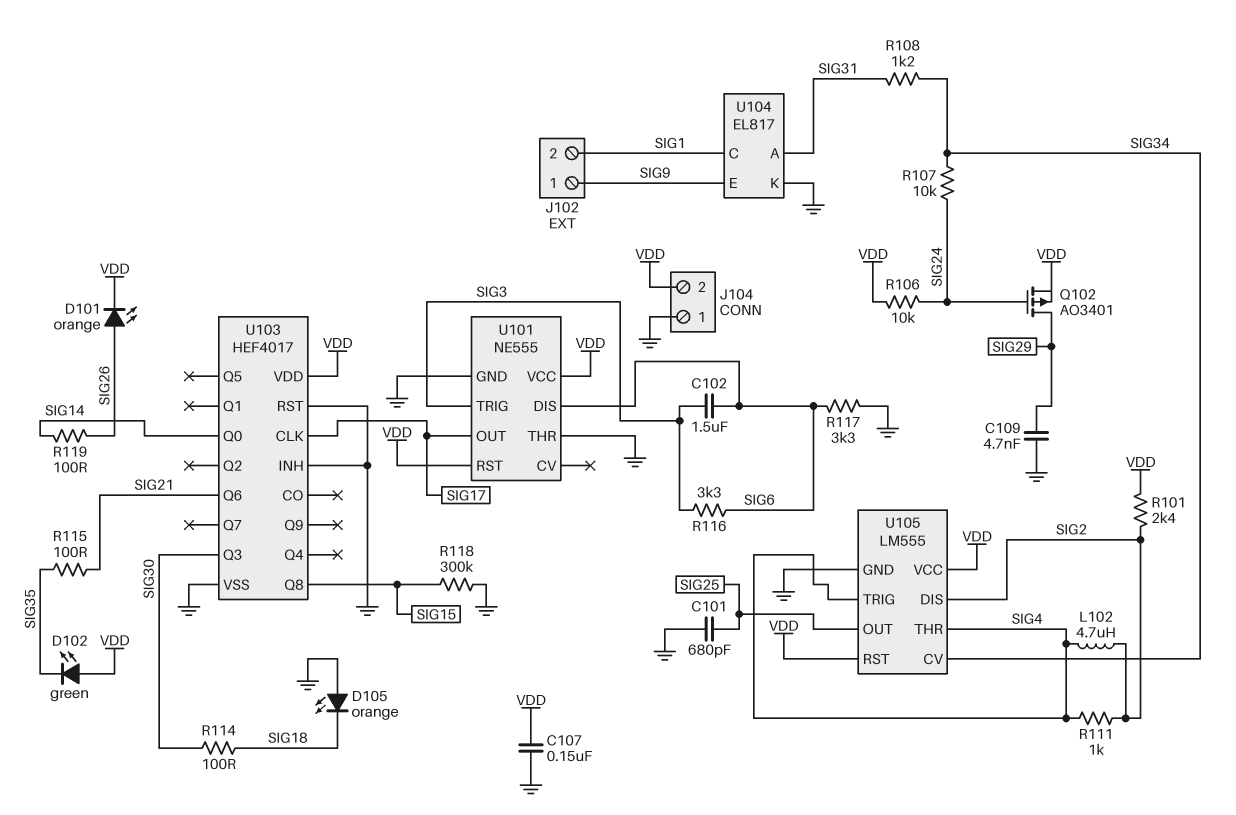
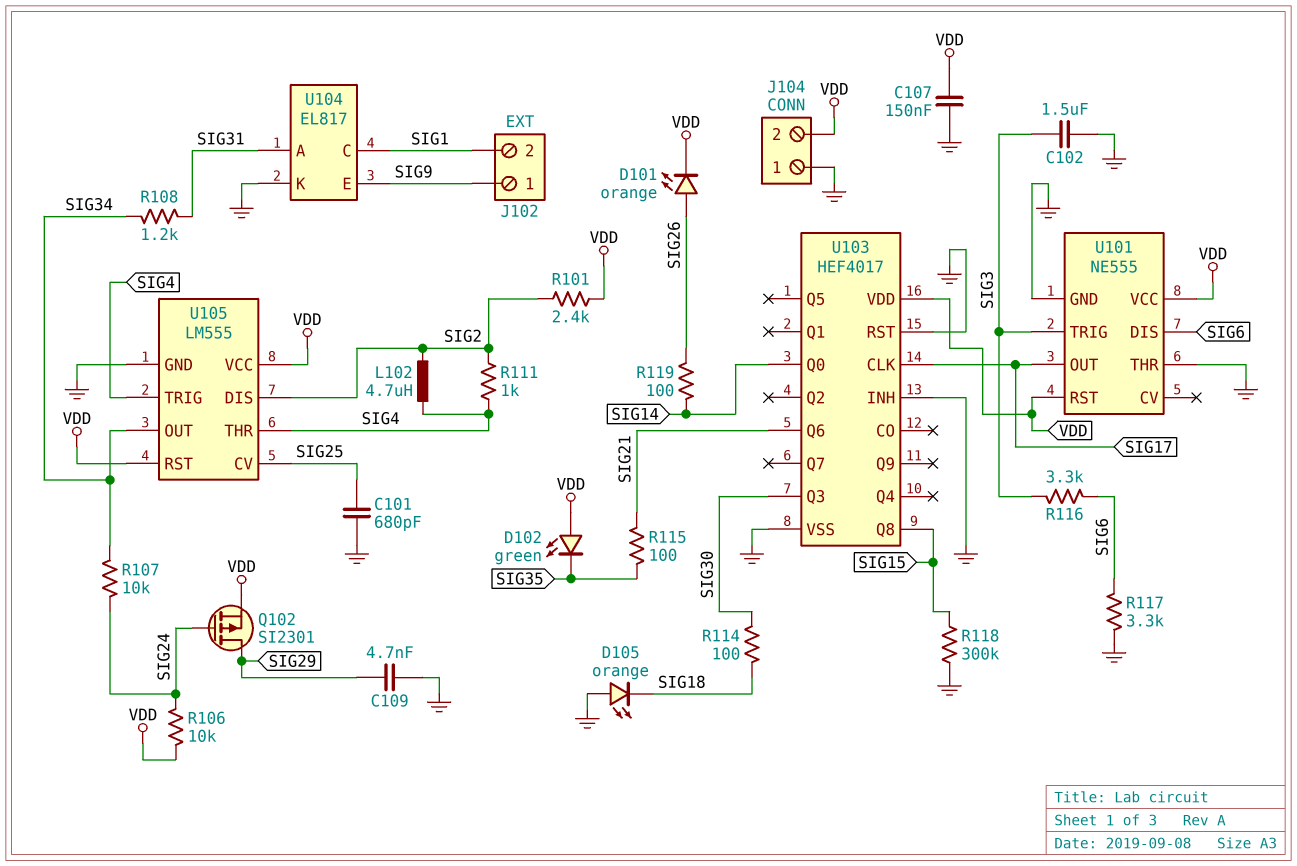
C102: 1.5uF (SIG3, SIG6) -> 1.5uF (GND, SIG3)
Q102: PMOS AO3401 (G SIG24, D SIG29, S VDD) -> PMOS SI2301 (G SIG24, D SIG29, S VDD)
U105 pin CV: SIG34 -> SIG25
U105 pin OUT: SIG25 -> SIG34

